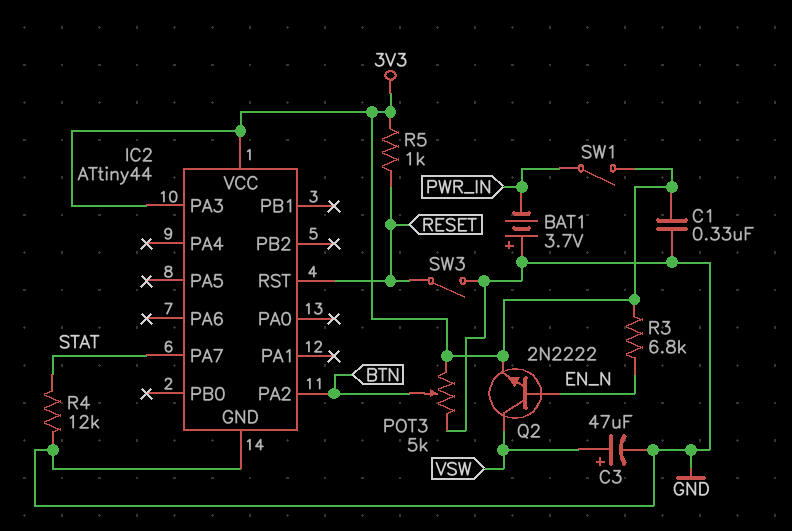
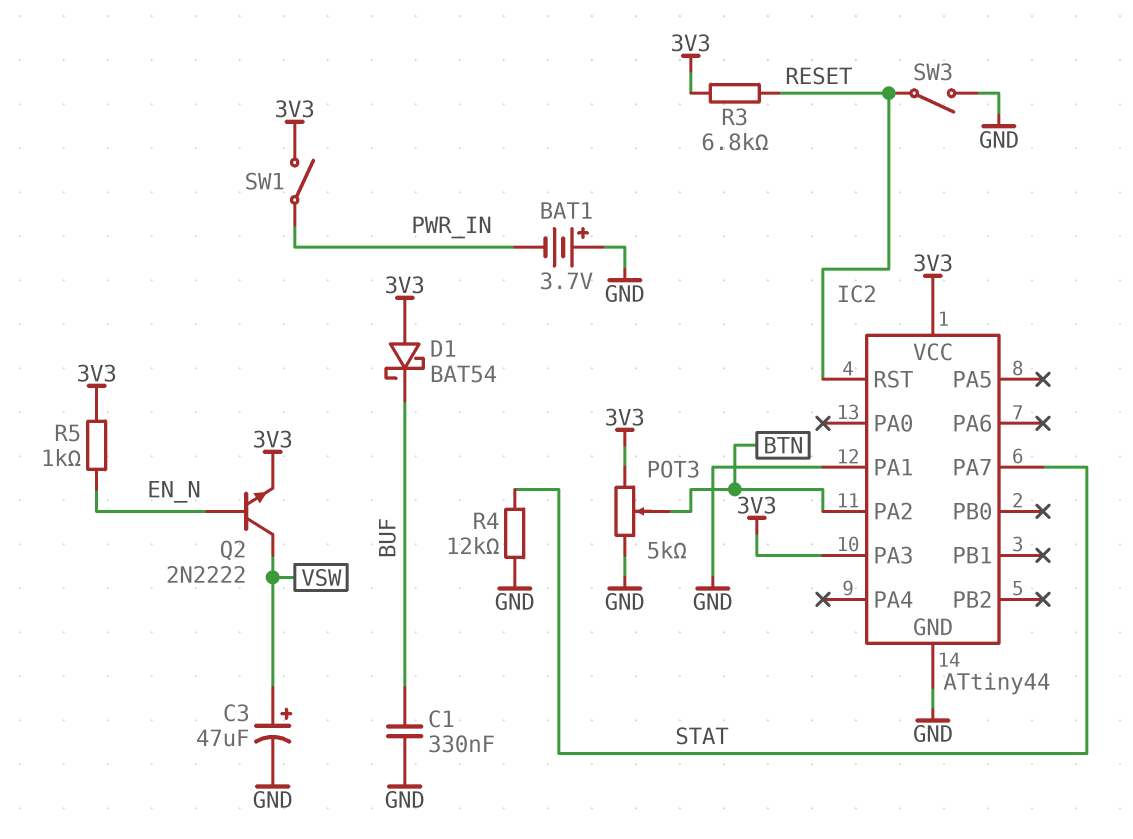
C1: 330nF (3V3, GND) -> 330nF (BUF, GND)
D1: none -> schottky BAT54 (A 3V3, K BUF)
IC2 pin PA1: none -> GND
R3: 6.8k (3V3, EN_N) -> 6.8k (3V3, RESET)
R5: 1k (3V3, RESET) -> 1k (3V3, EN_N)

